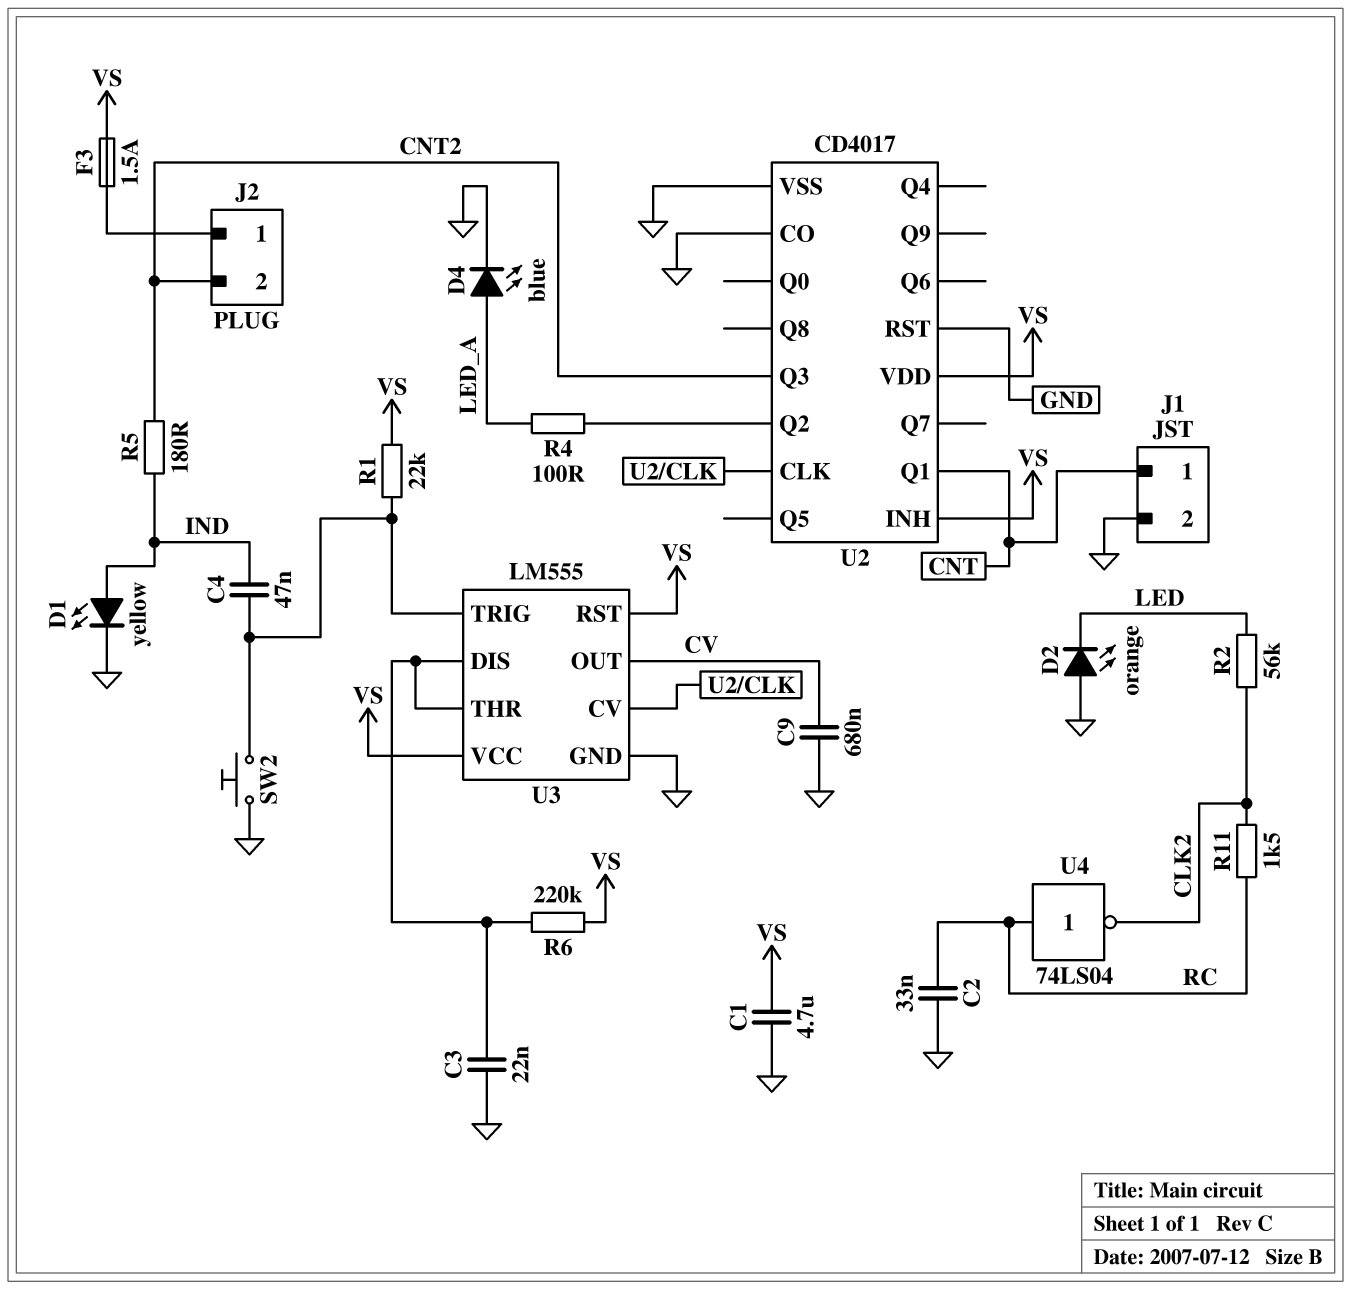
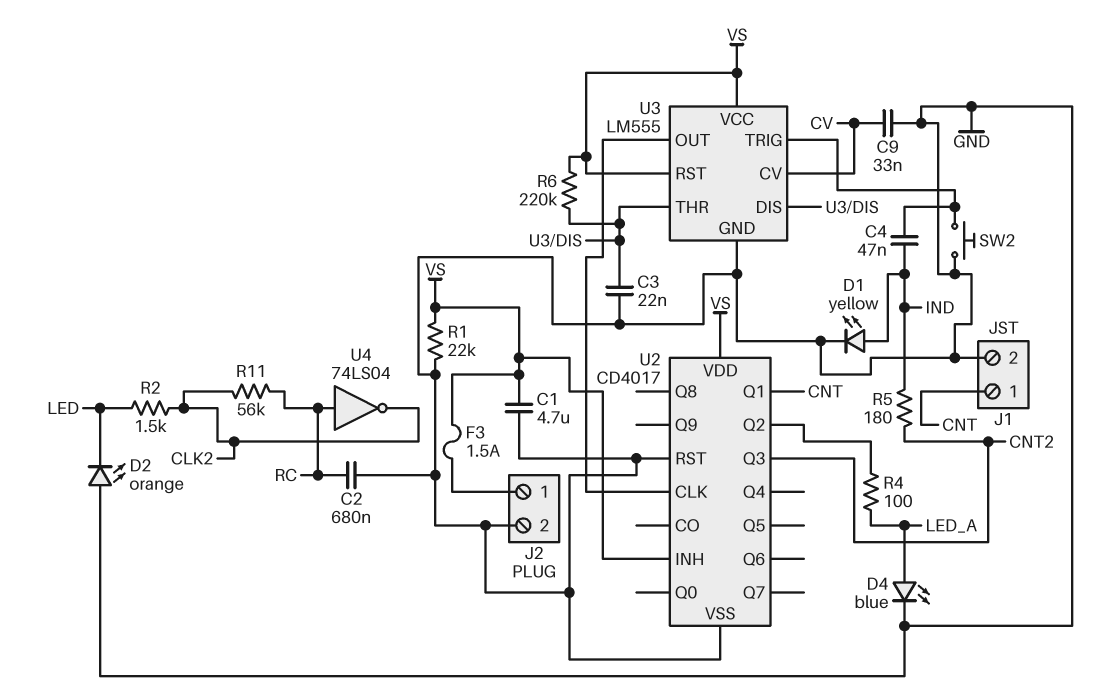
C2: 33nF (GND, RC) -> 680nF (GND, RC)
C9: 680nF (CV, GND) -> 33nF (CV, GND)
J2 pin 2: CNT2 -> GND
R1: 22k (U3/TRIG, VS) -> 22k (GND, VS)
R2: 56k (CLK2, LED) -> 1.5k (CLK2, LED)
R11: 1.5k (CLK2, RC) -> 56k (CLK2, RC)
U2 pin CO: GND -> none
U3 pin CV: U2/CLK -> CV
U3 pin OUT: CV -> U2/CLK

